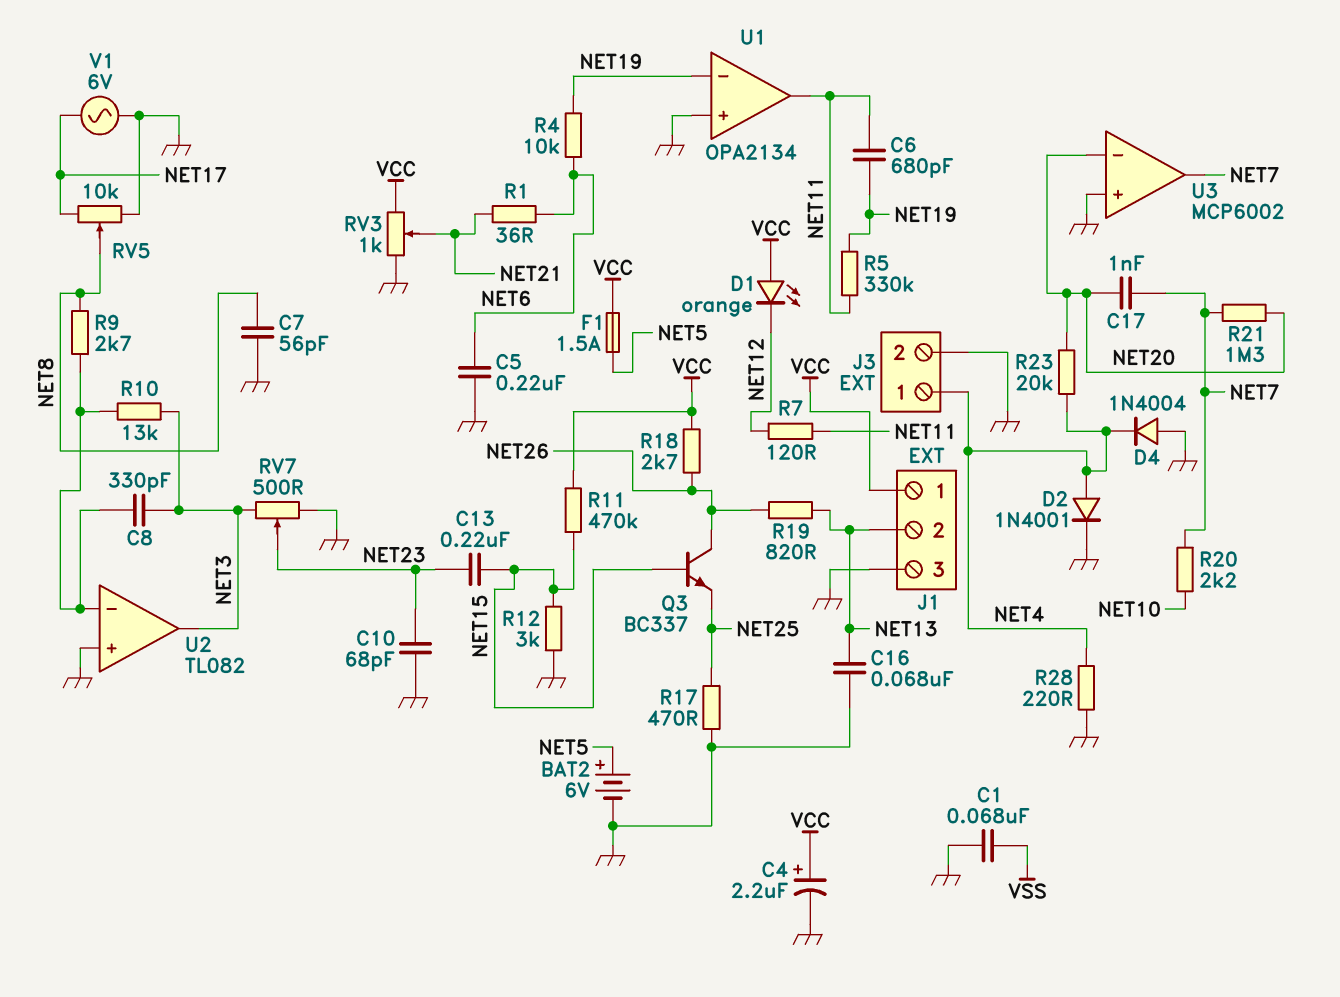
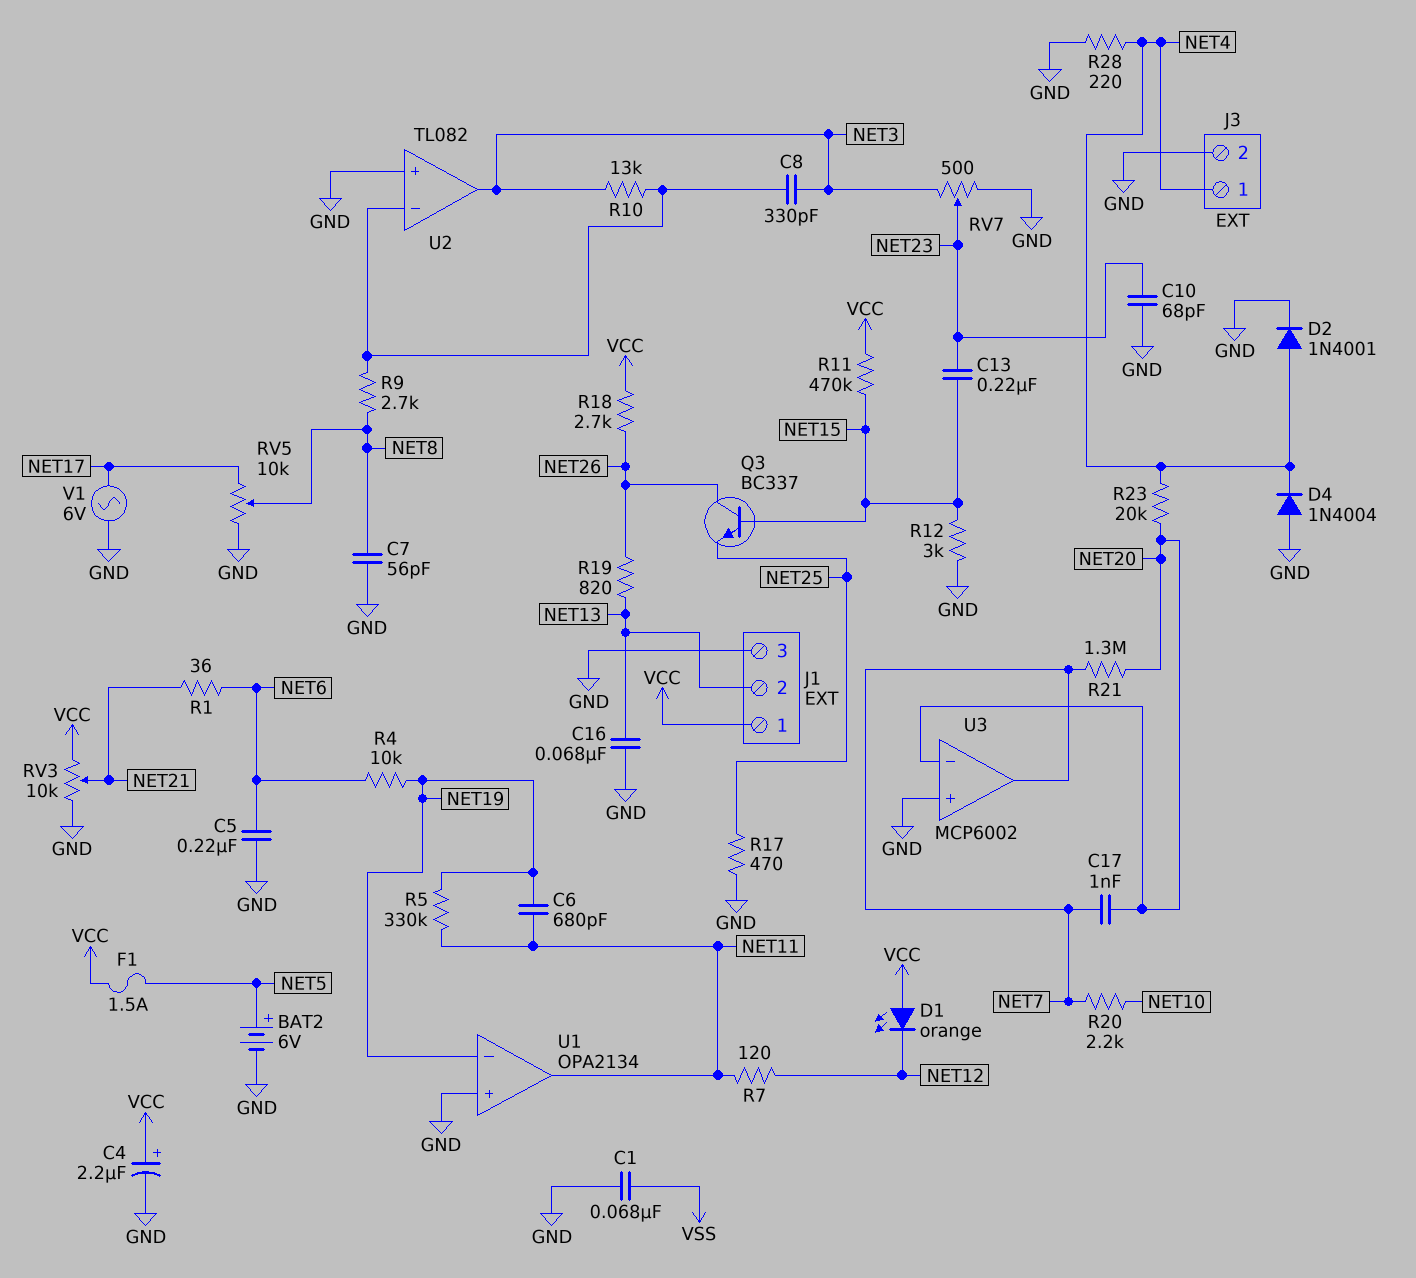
RV3: 1k (GND, VCC, wiper NET21) -> 10k (GND, VCC, wiper NET21)

